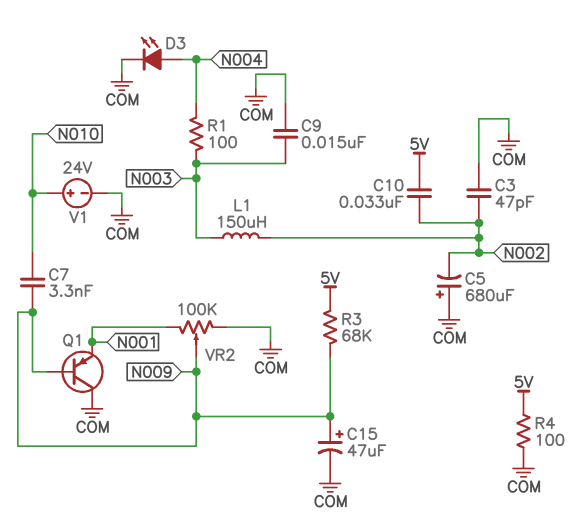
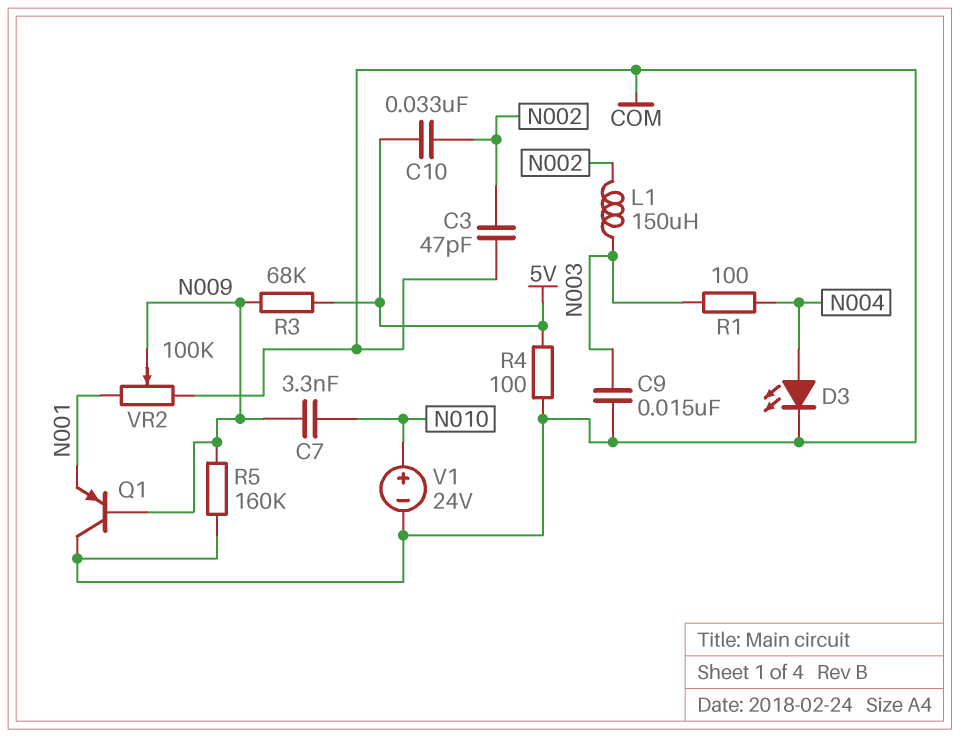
C5: 680uF (plus COM, minus N002) -> none
C15: 47uF (plus N009, minus COM) -> none
R5: none -> 160k (COM, N009)

